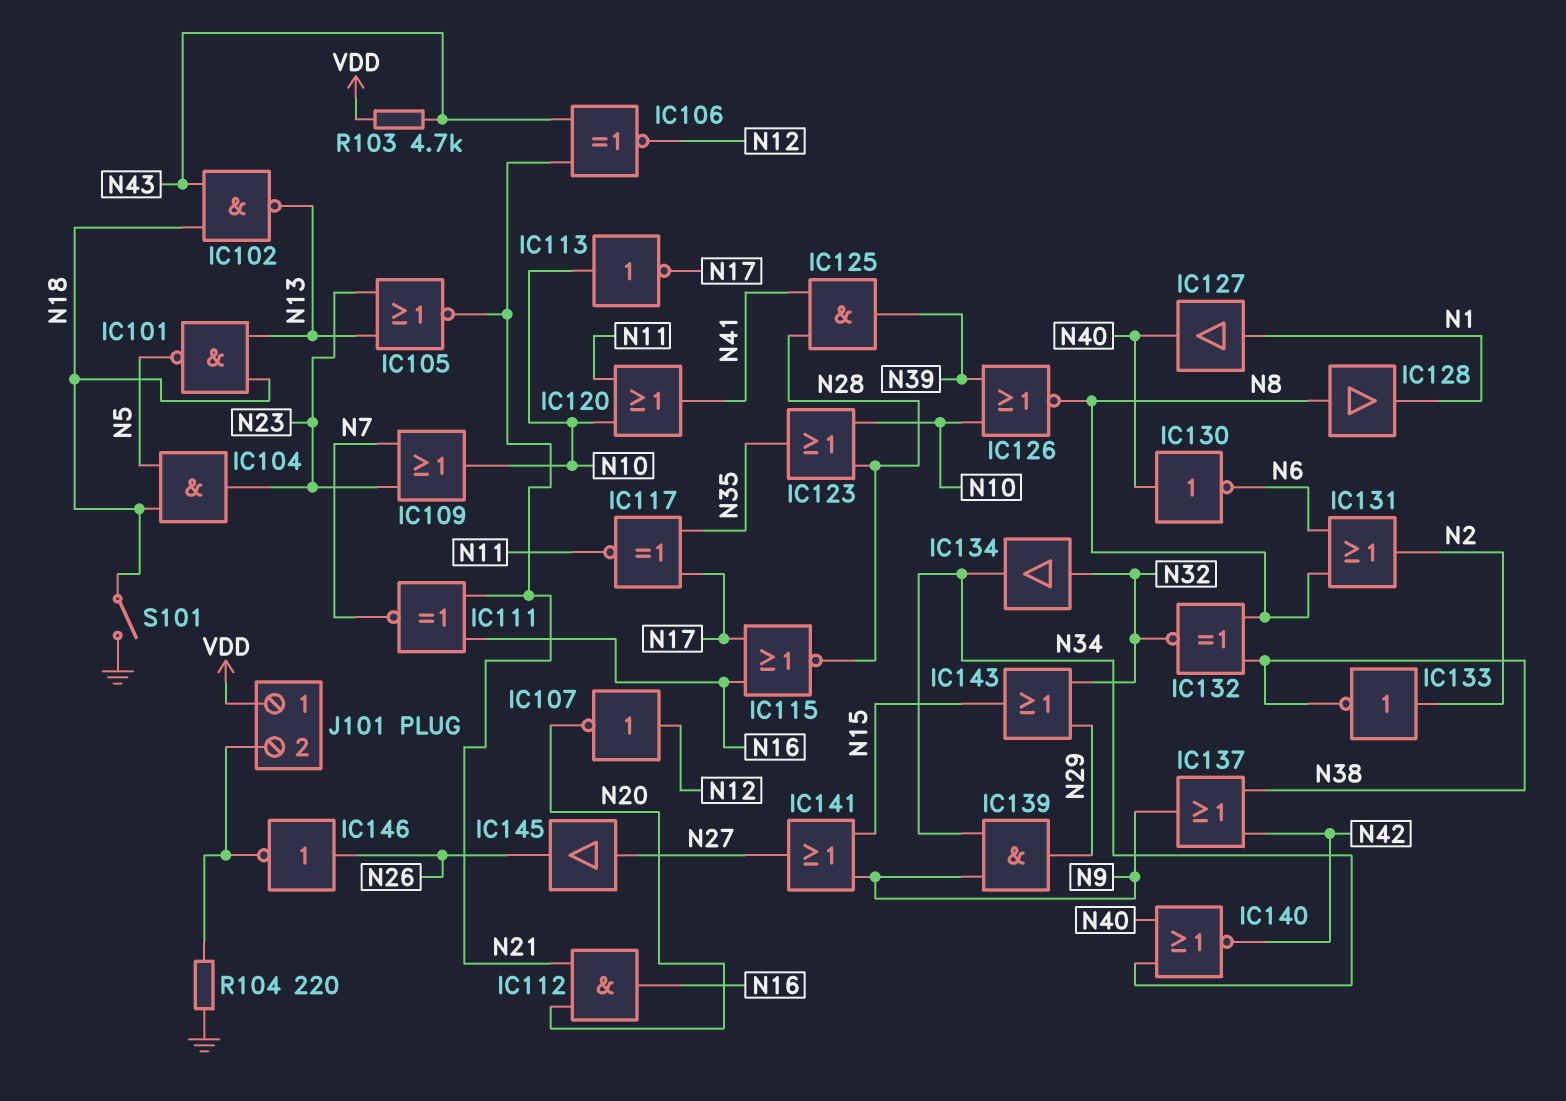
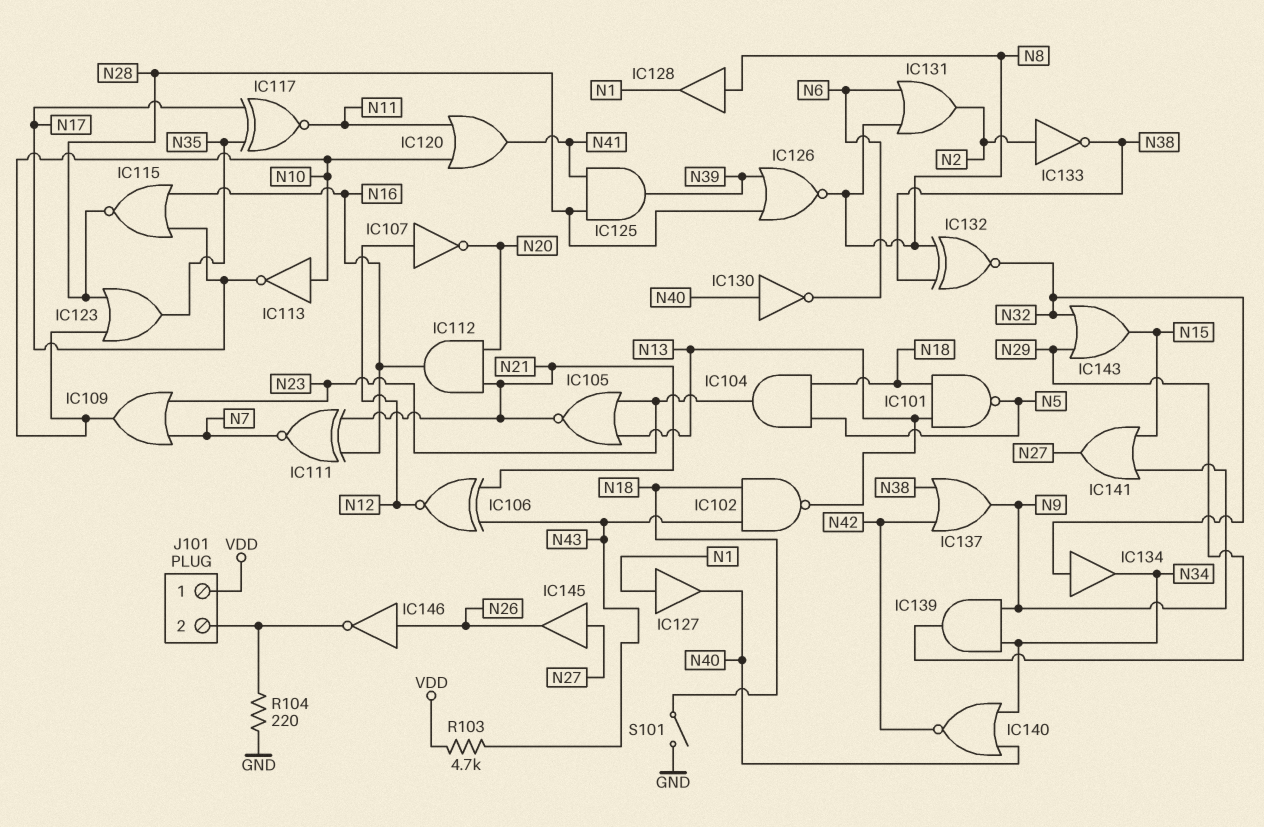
IC126: NOR (in N10, in N39, out N8) -> NOR (in N28, in N39, out N8)

